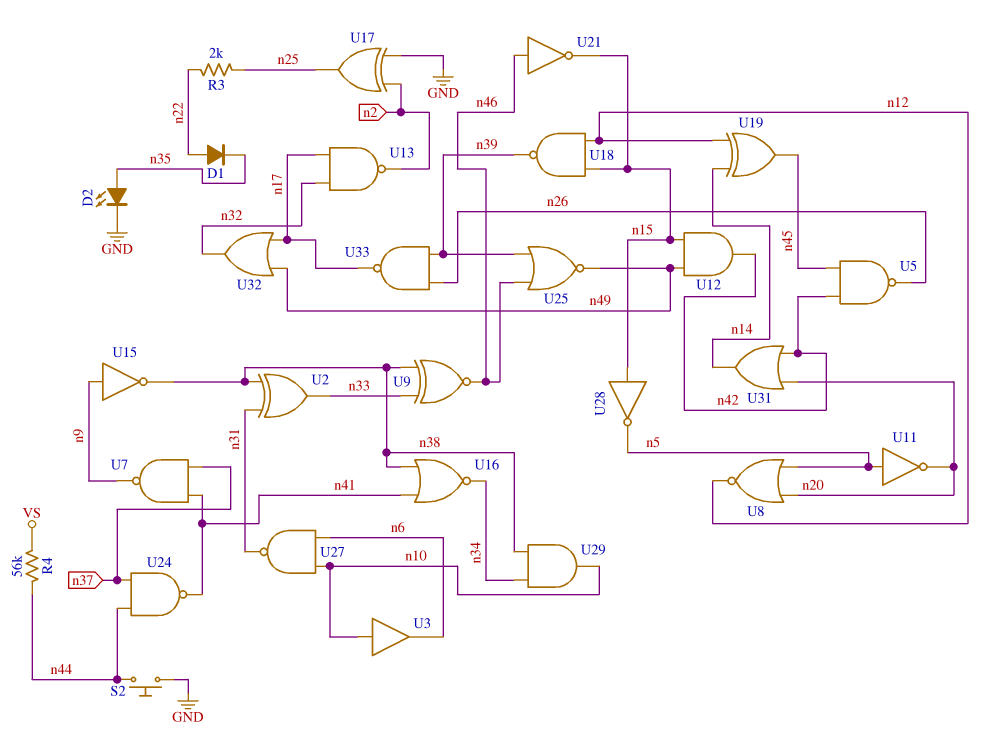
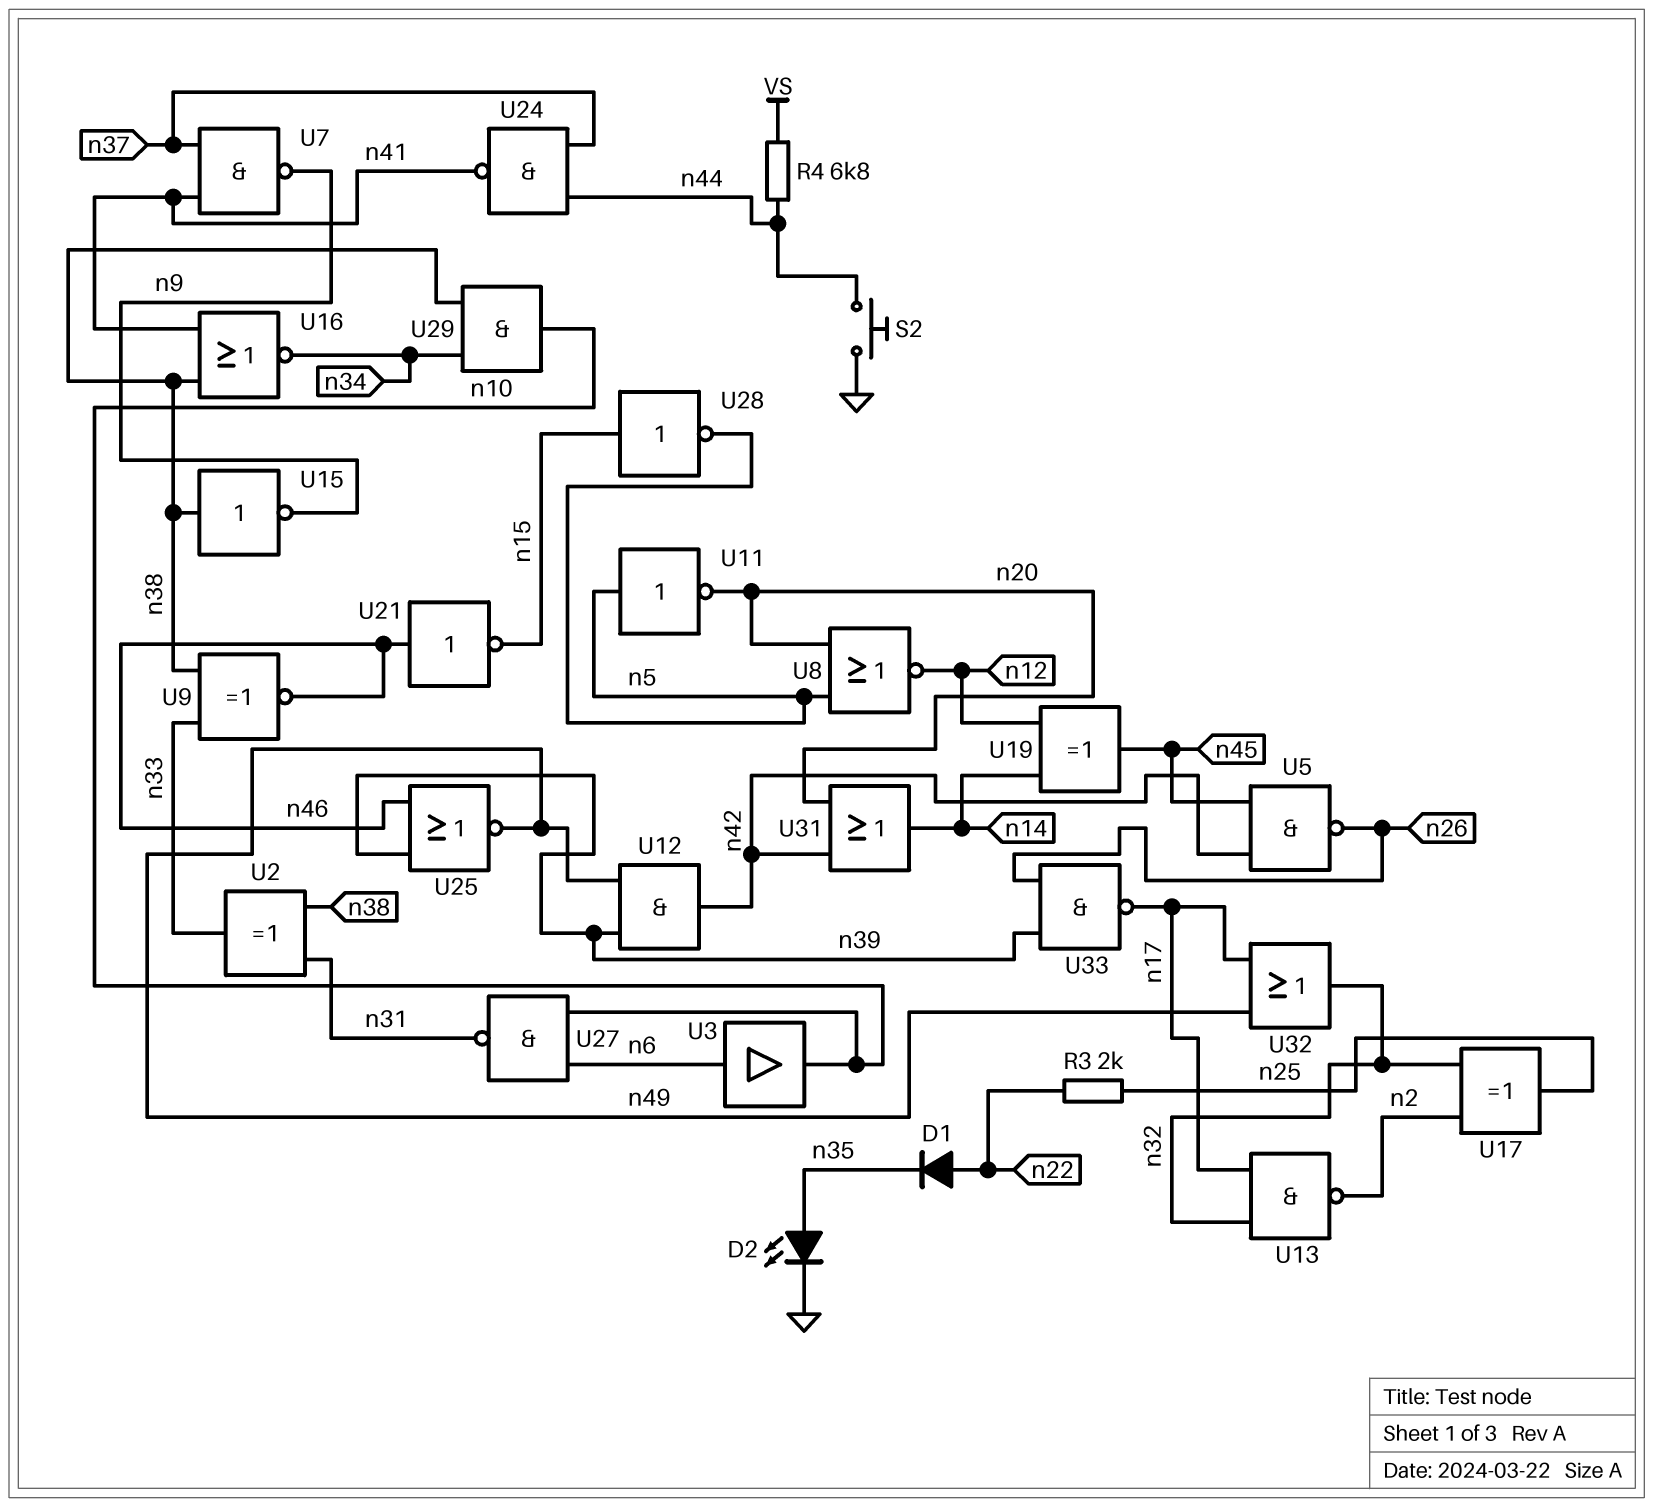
R4: 56k (VS, n44) -> 6.8k (VS, n44)
U3: buffer (in n10, out n6) -> buffer (in n6, out n10)
U12: AND (in n15, in n49, out n42) -> AND (in n39, in n49, out n42)
U15: NOT (in n9, out n38) -> NOT (in n38, out n9)
U17: XOR (in GND, in n2, out n25) -> XOR (in n2, in n32, out n25)
U18: NAND (in n12, in n15, out n39) -> none

